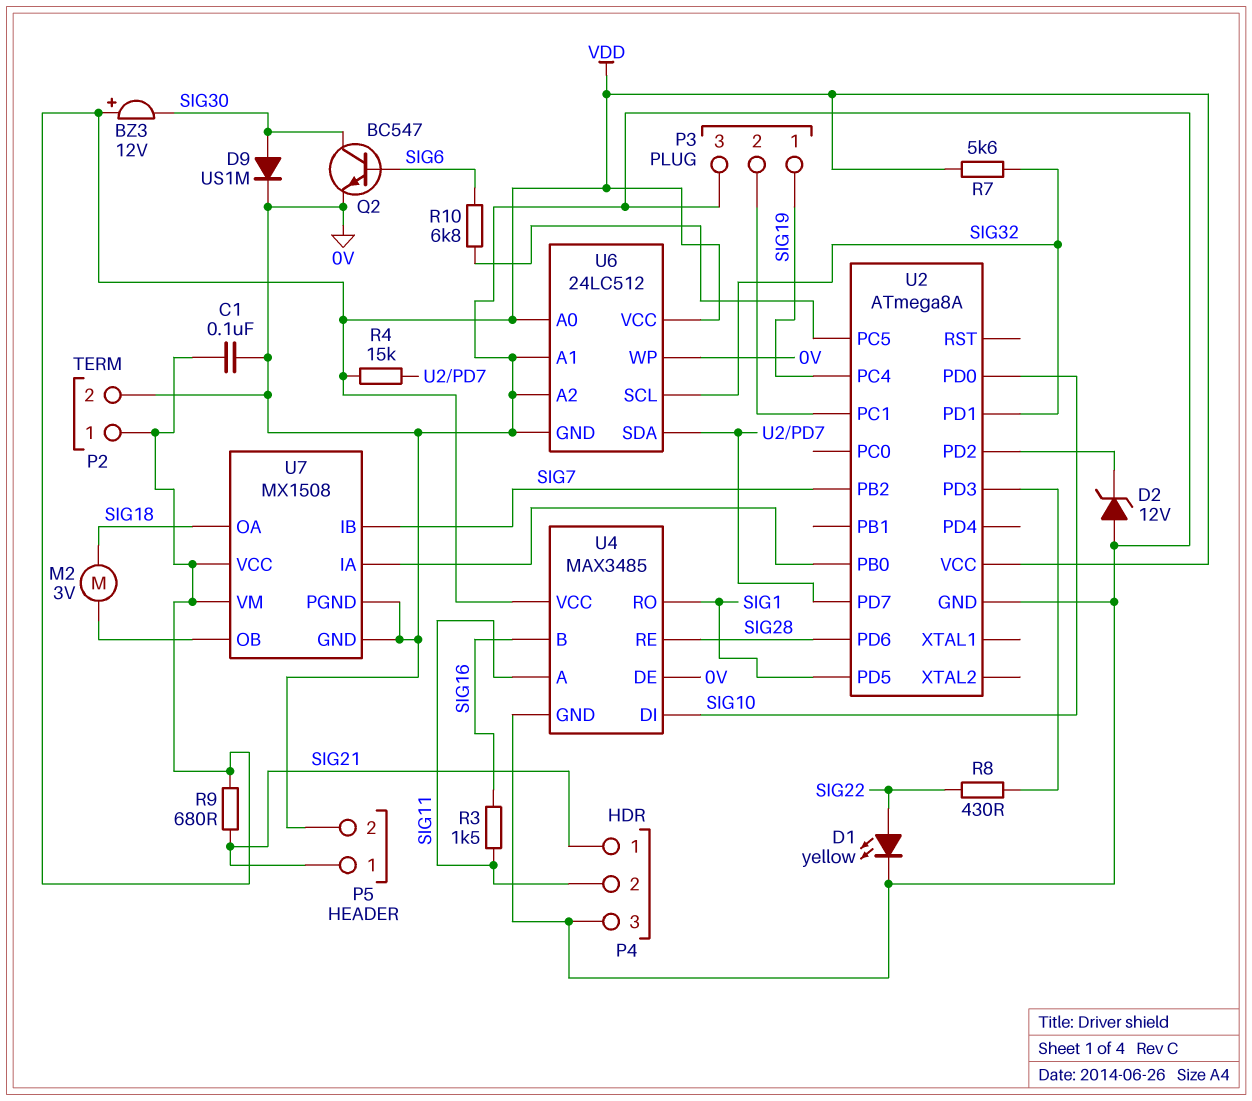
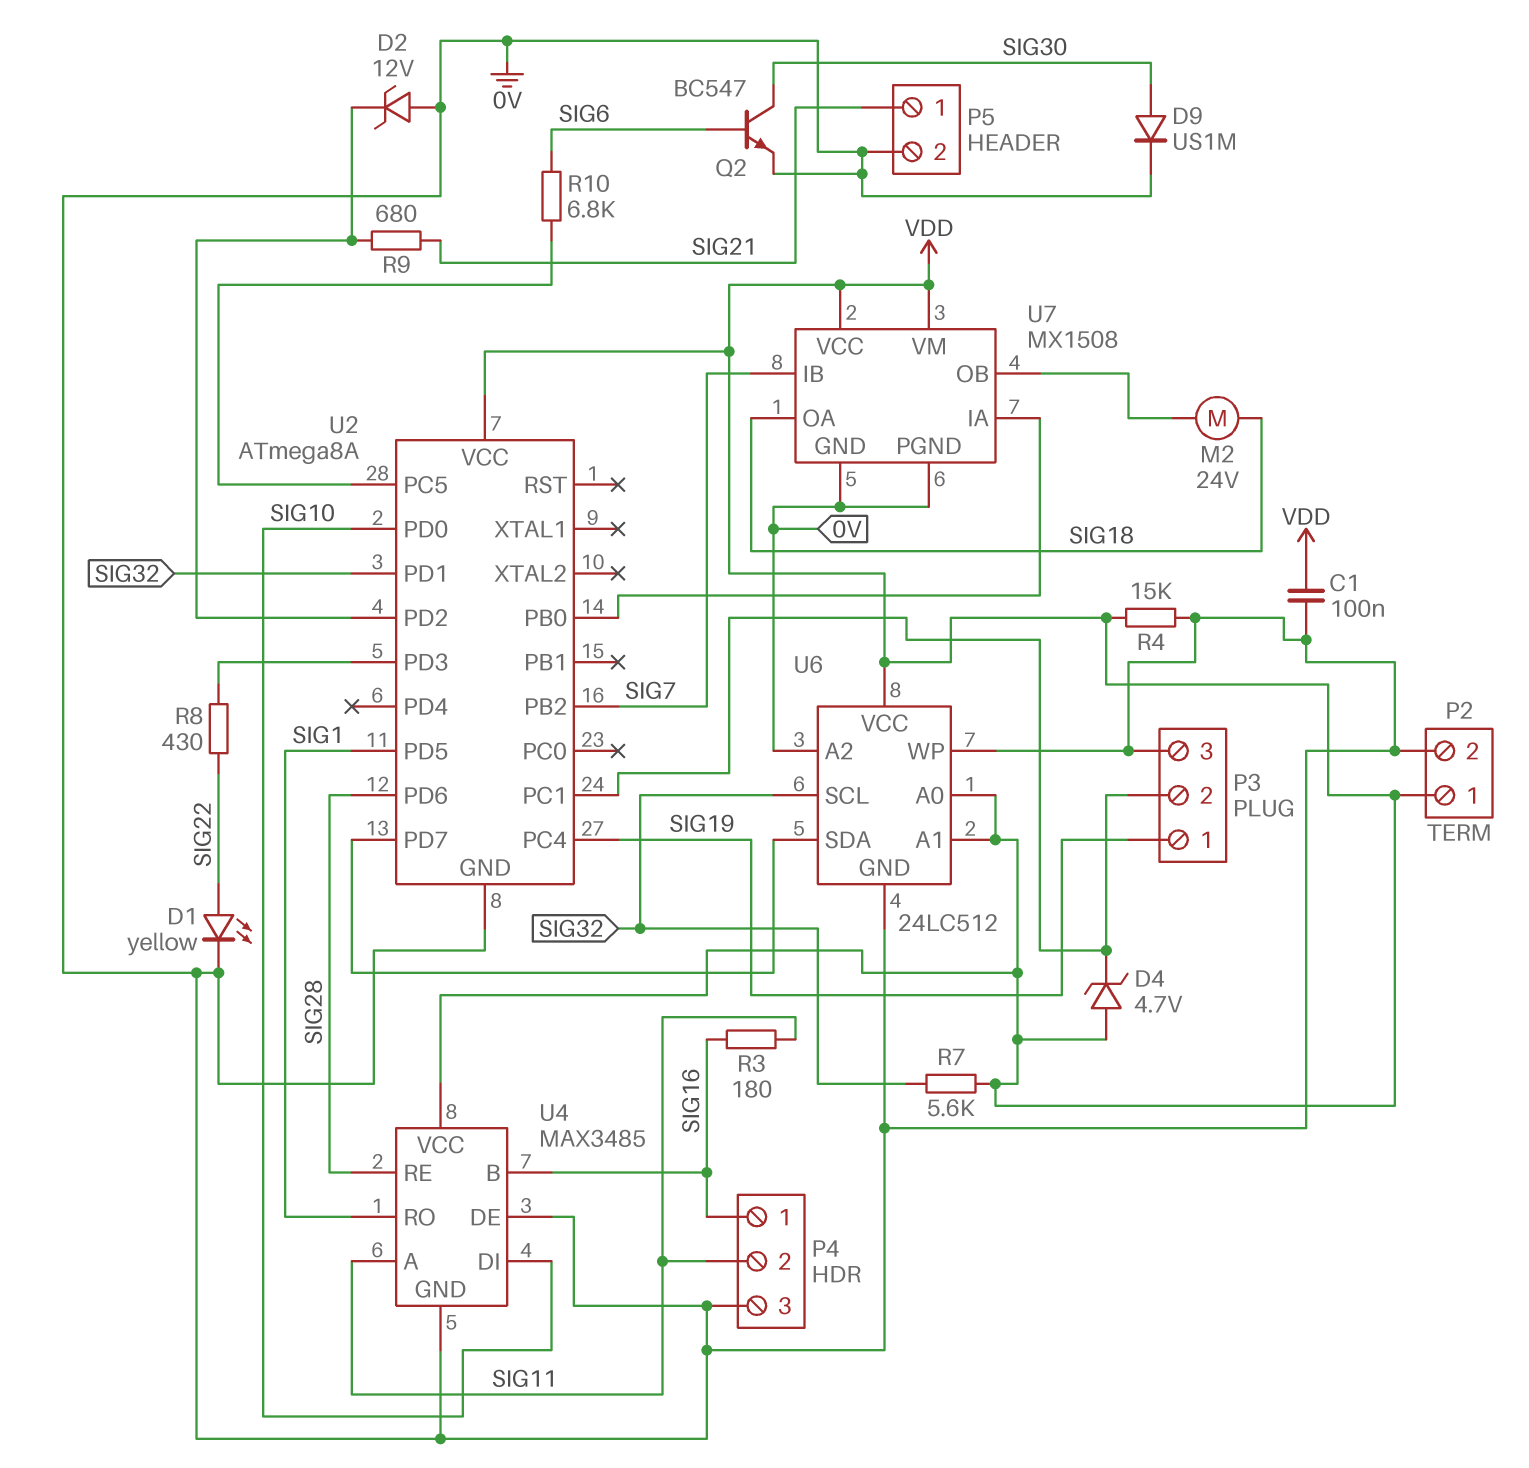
BZ3: buzzer 12V (plus VDD, minus SIG30) -> none
D4: none -> zener 4.7V (A VDD, K P3/2)
M2: motor 3V (SIG18, U7/OB) -> motor 24V (SIG18, U7/OB)
P4 pin 1: SIG21 -> SIG16
R3: 1.5k (SIG11, SIG16) -> 180 (SIG11, SIG16)
R4: 15k (U2/PD7, VDD) -> 15k (0V, VDD)
R9: 680 (SIG21, VDD) -> 680 (SIG21, U2/PD2)
U6 pin A1: 0V -> VDD

